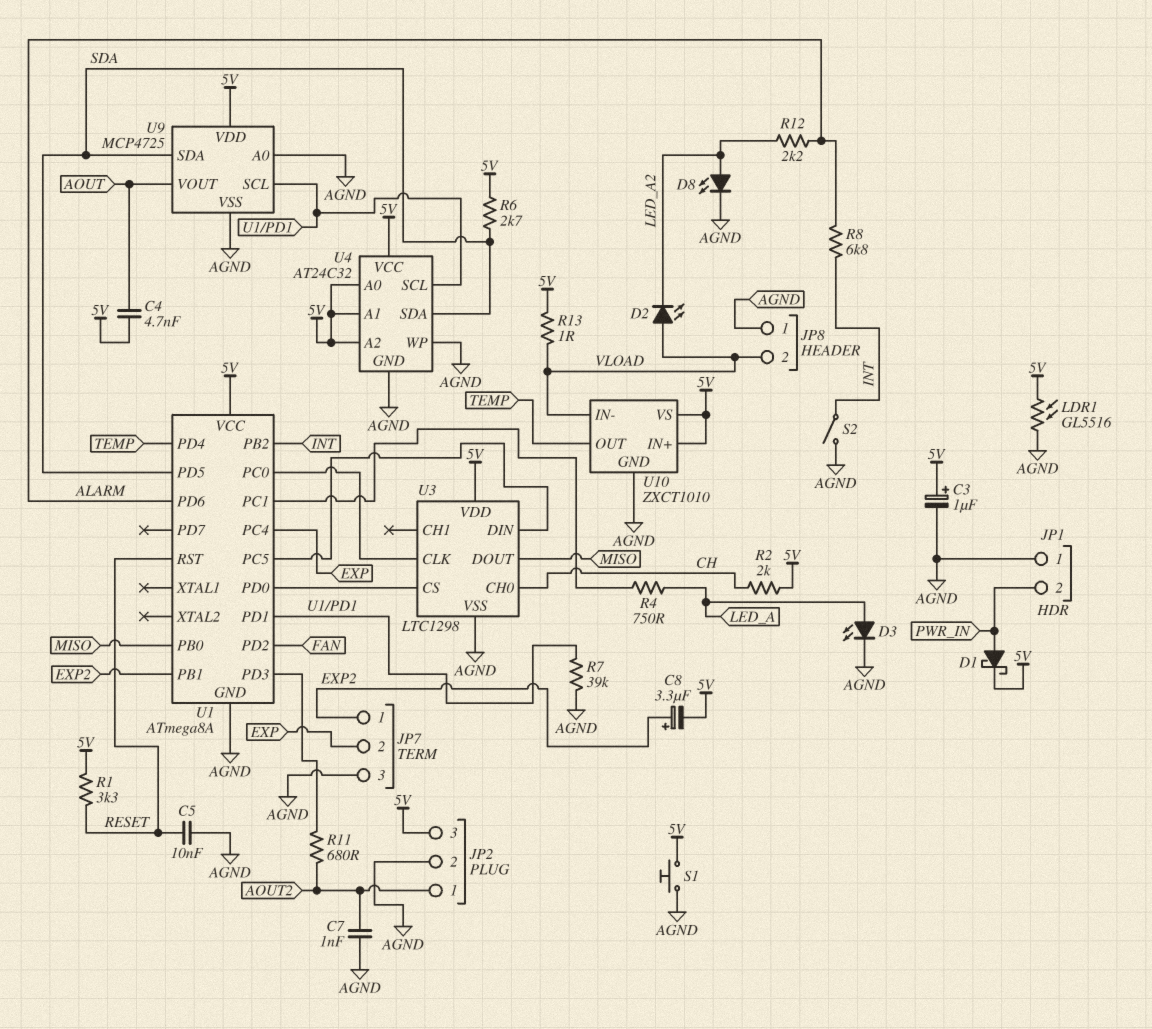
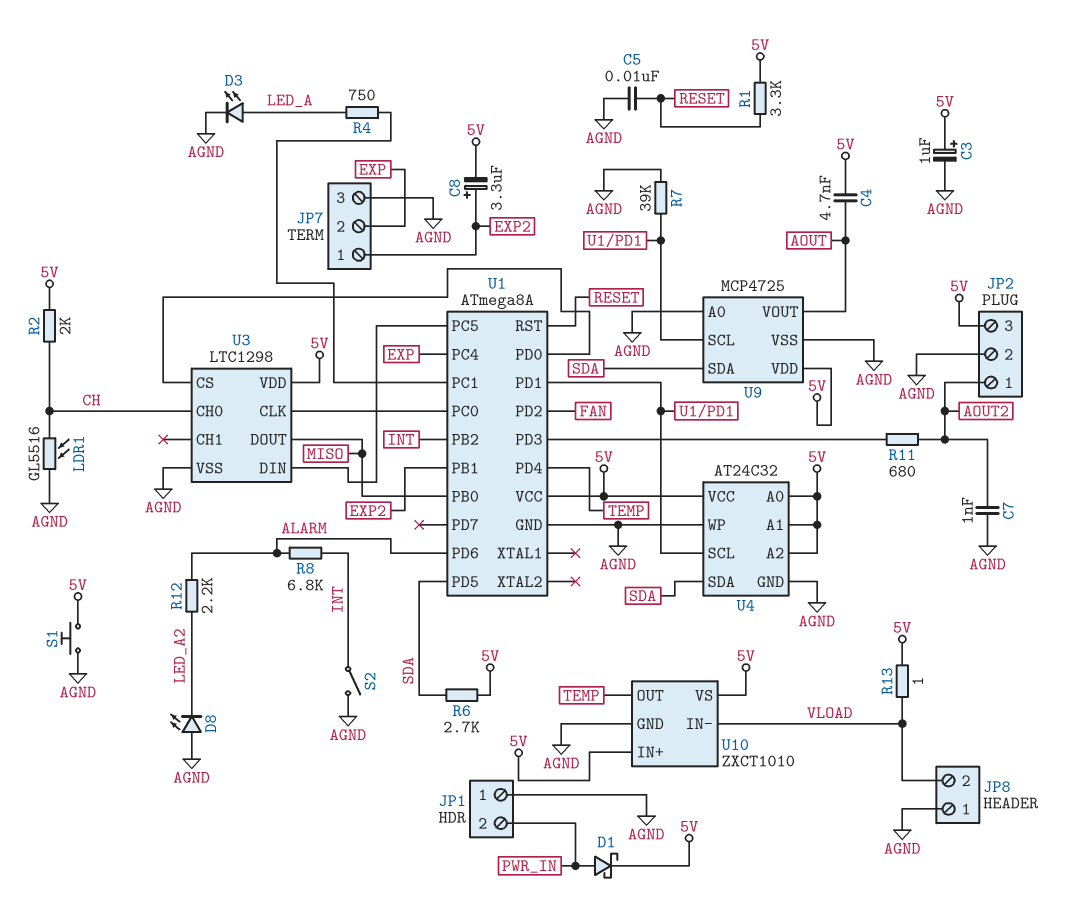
D2: LED (A VLOAD, K LED_A2) -> none
D8: LED (A LED_A2, K AGND) -> LED (A AGND, K LED_A2)
LDR1: GL5516 (5V, AGND) -> GL5516 (AGND, CH)

